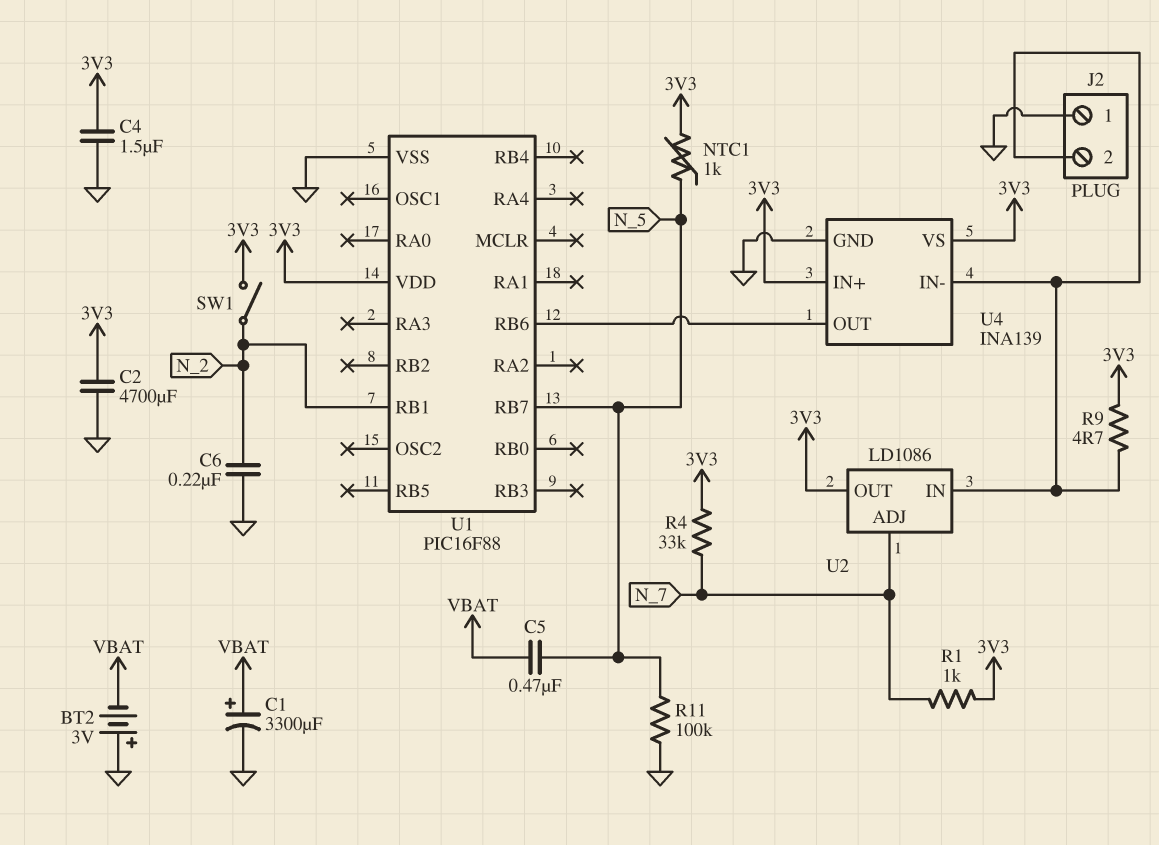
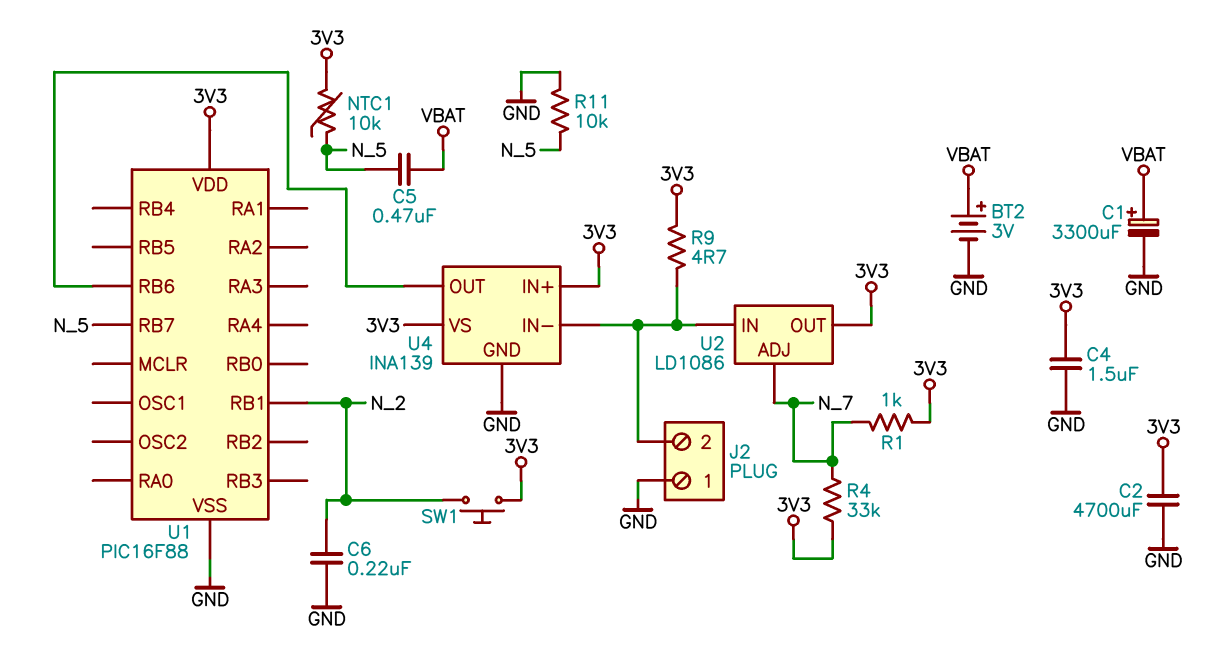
BT2: 3V (plus GND, minus VBAT) -> 3V (plus VBAT, minus GND)
NTC1: 1k (3V3, N_5) -> 10k (3V3, N_5)
R11: 100k (GND, N_5) -> 10k (GND, N_5)
SW1: switch (3V3, N_2) -> button (3V3, N_2)

